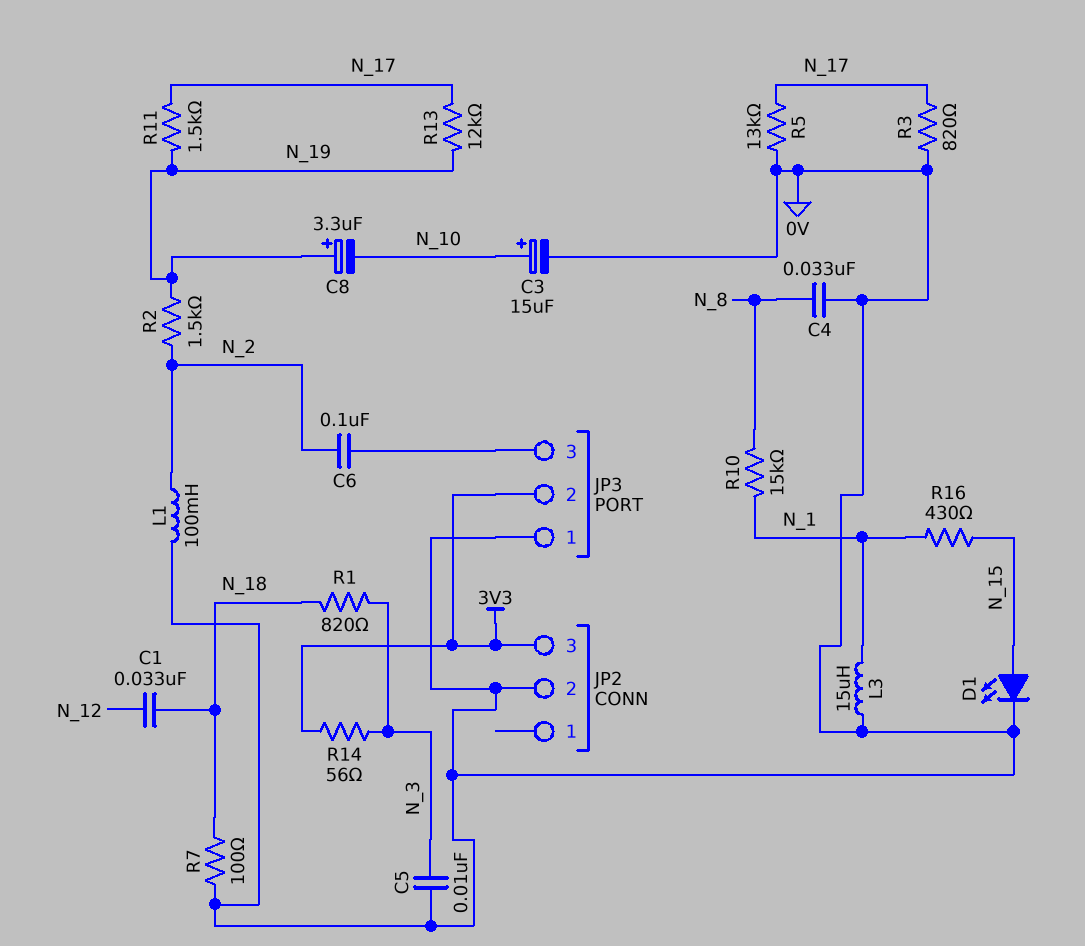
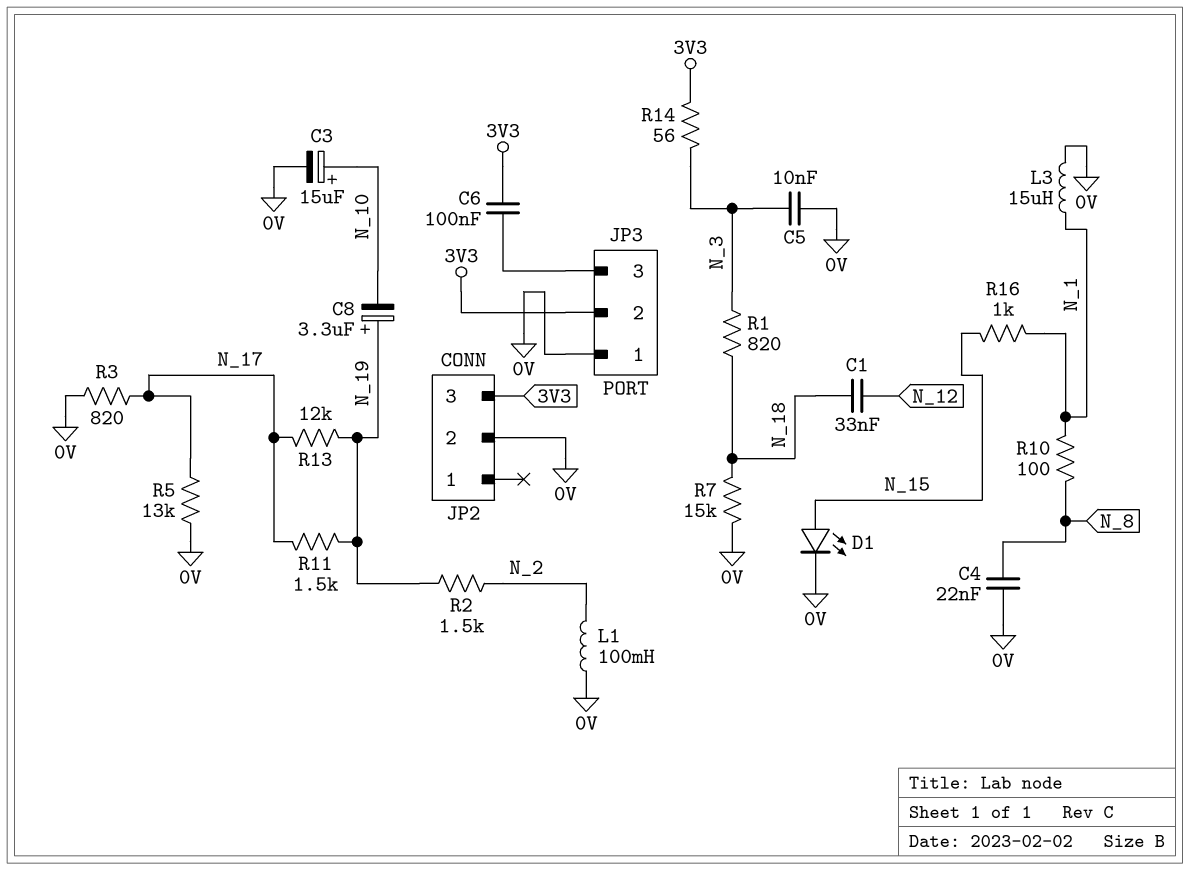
C4: 33nF (0V, N_8) -> 22nF (0V, N_8)
C6: 100nF (JP3/3, N_2) -> 100nF (3V3, JP3/3)
R7: 100 (0V, N_18) -> 15k (0V, N_18)
R10: 15k (N_1, N_8) -> 100 (N_1, N_8)
R16: 430 (N_1, N_15) -> 1k (N_1, N_15)

